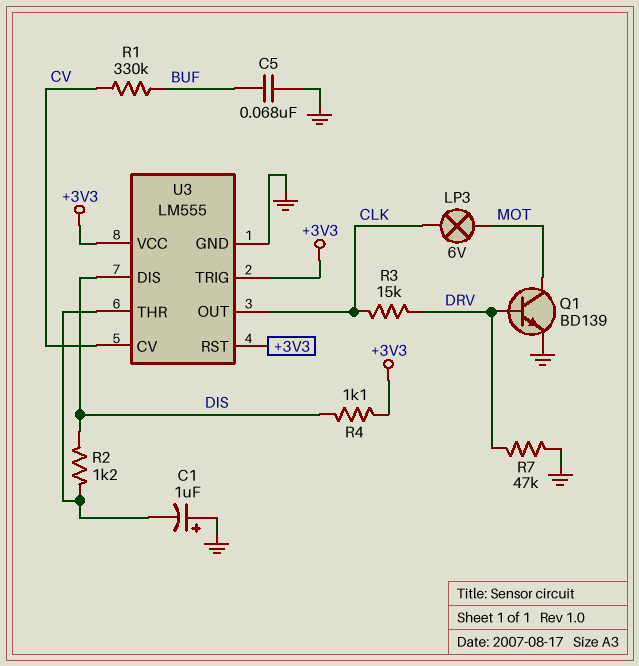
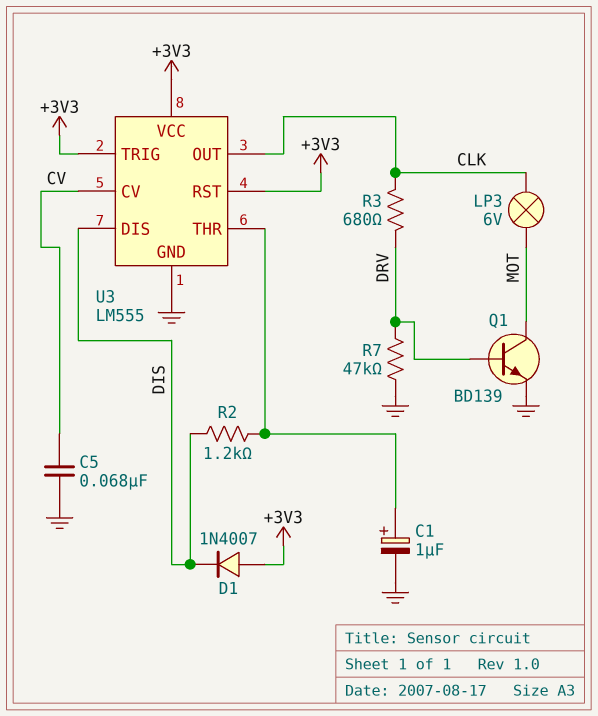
C1: 1uF (plus GND, minus U3/THR) -> 1uF (plus U3/THR, minus GND)
C5: 68nF (BUF, GND) -> 68nF (CV, GND)
D1: none -> diode 1N4007 (A +3V3, K DIS)
R1: 330k (BUF, CV) -> none
R3: 15k (CLK, DRV) -> 680 (CLK, DRV)
R4: 1.1k (+3V3, DIS) -> none

